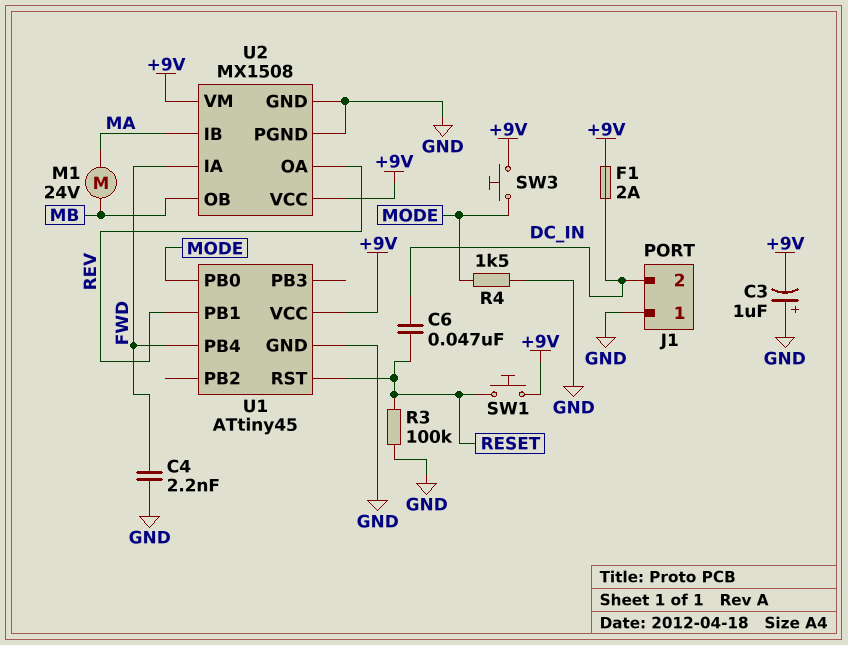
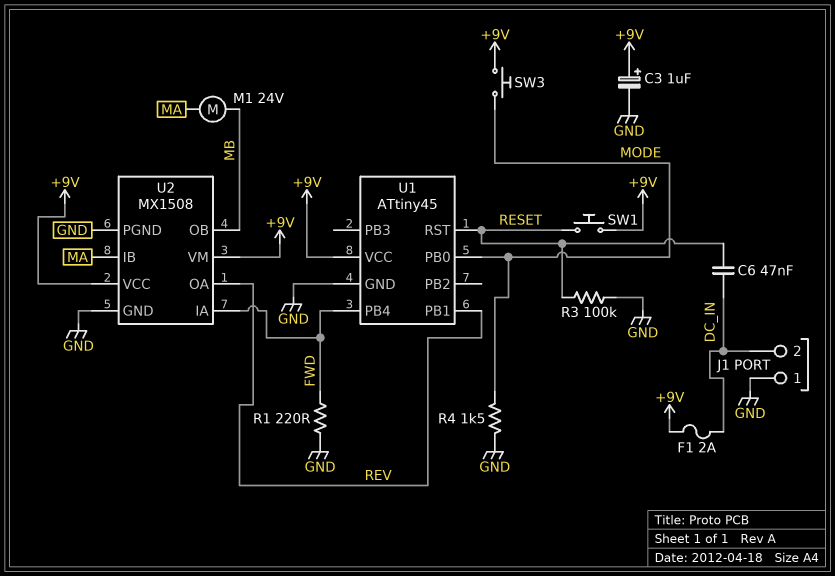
C3: 1uF (plus GND, minus +9V) -> 1uF (plus +9V, minus GND)
C4: 2.2nF (FWD, GND) -> none
R1: none -> 220 (FWD, GND)

